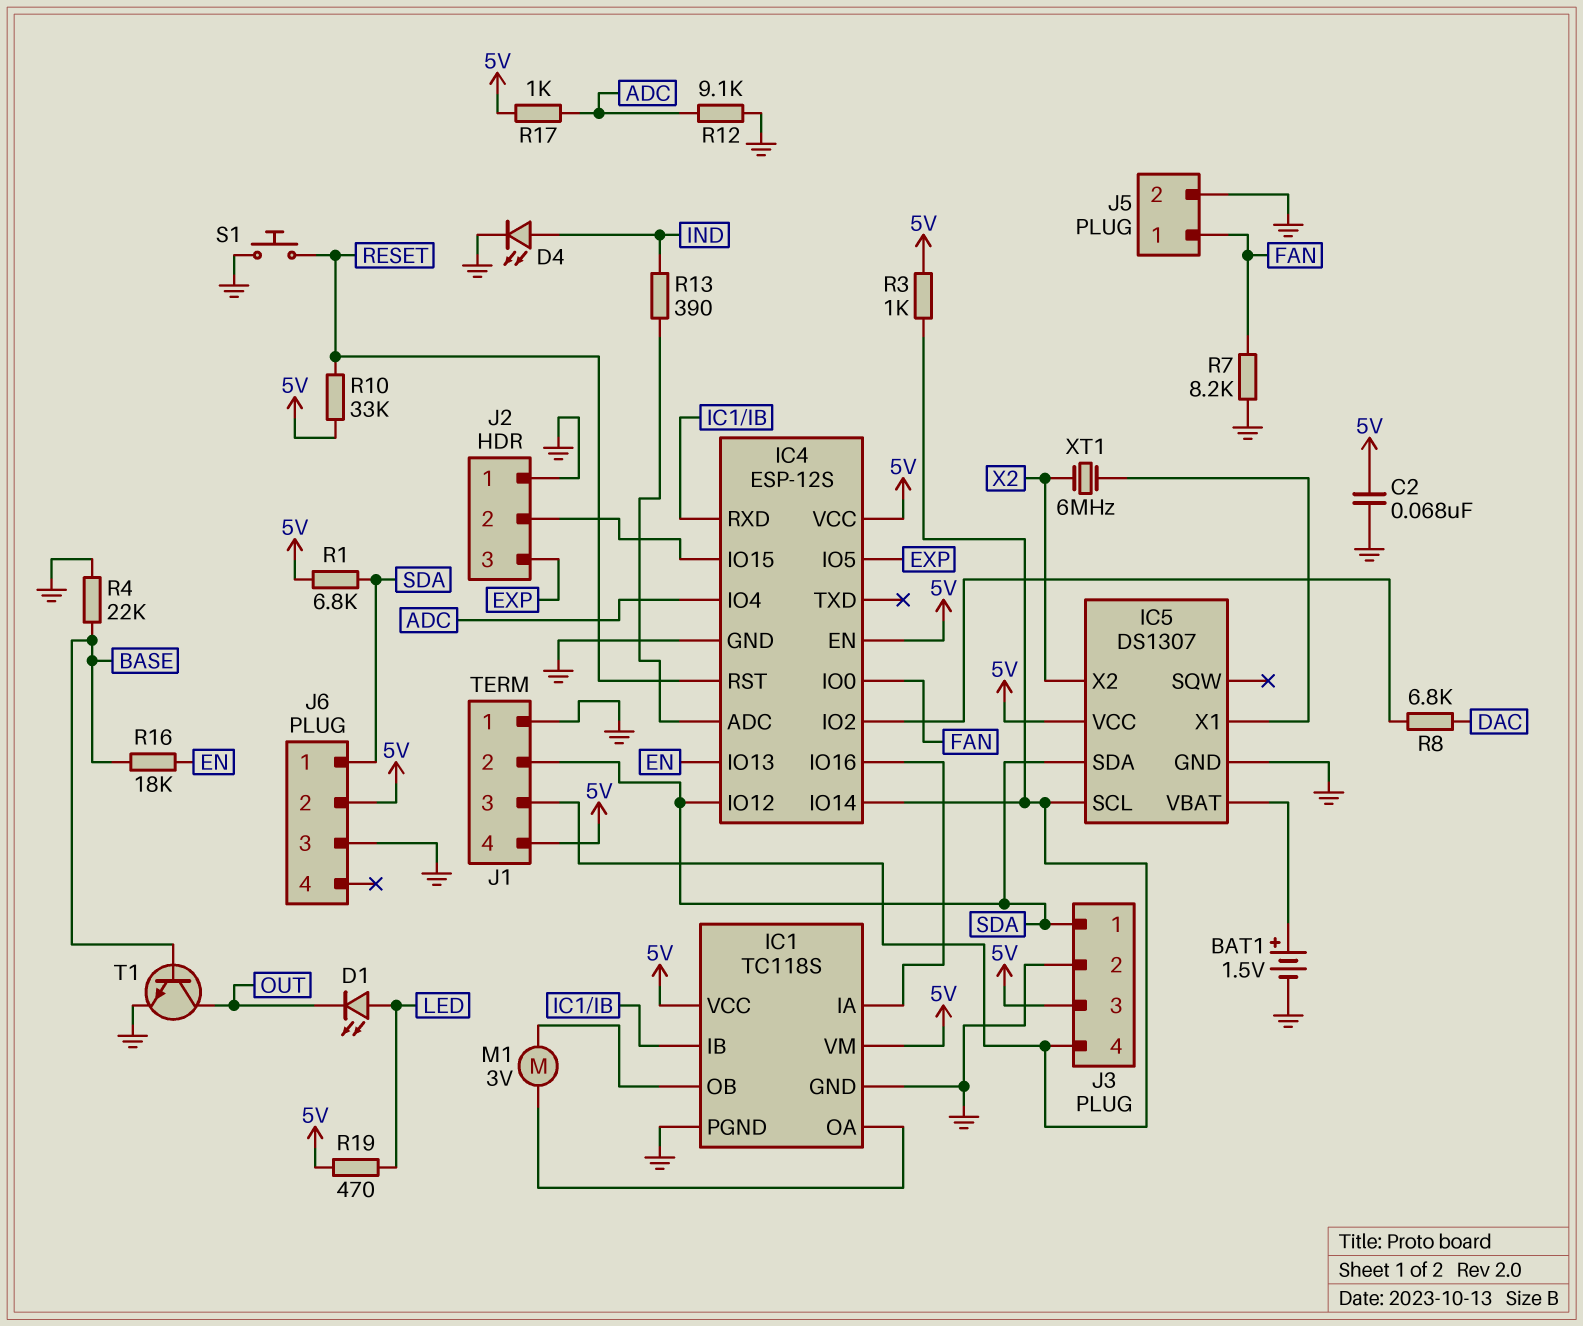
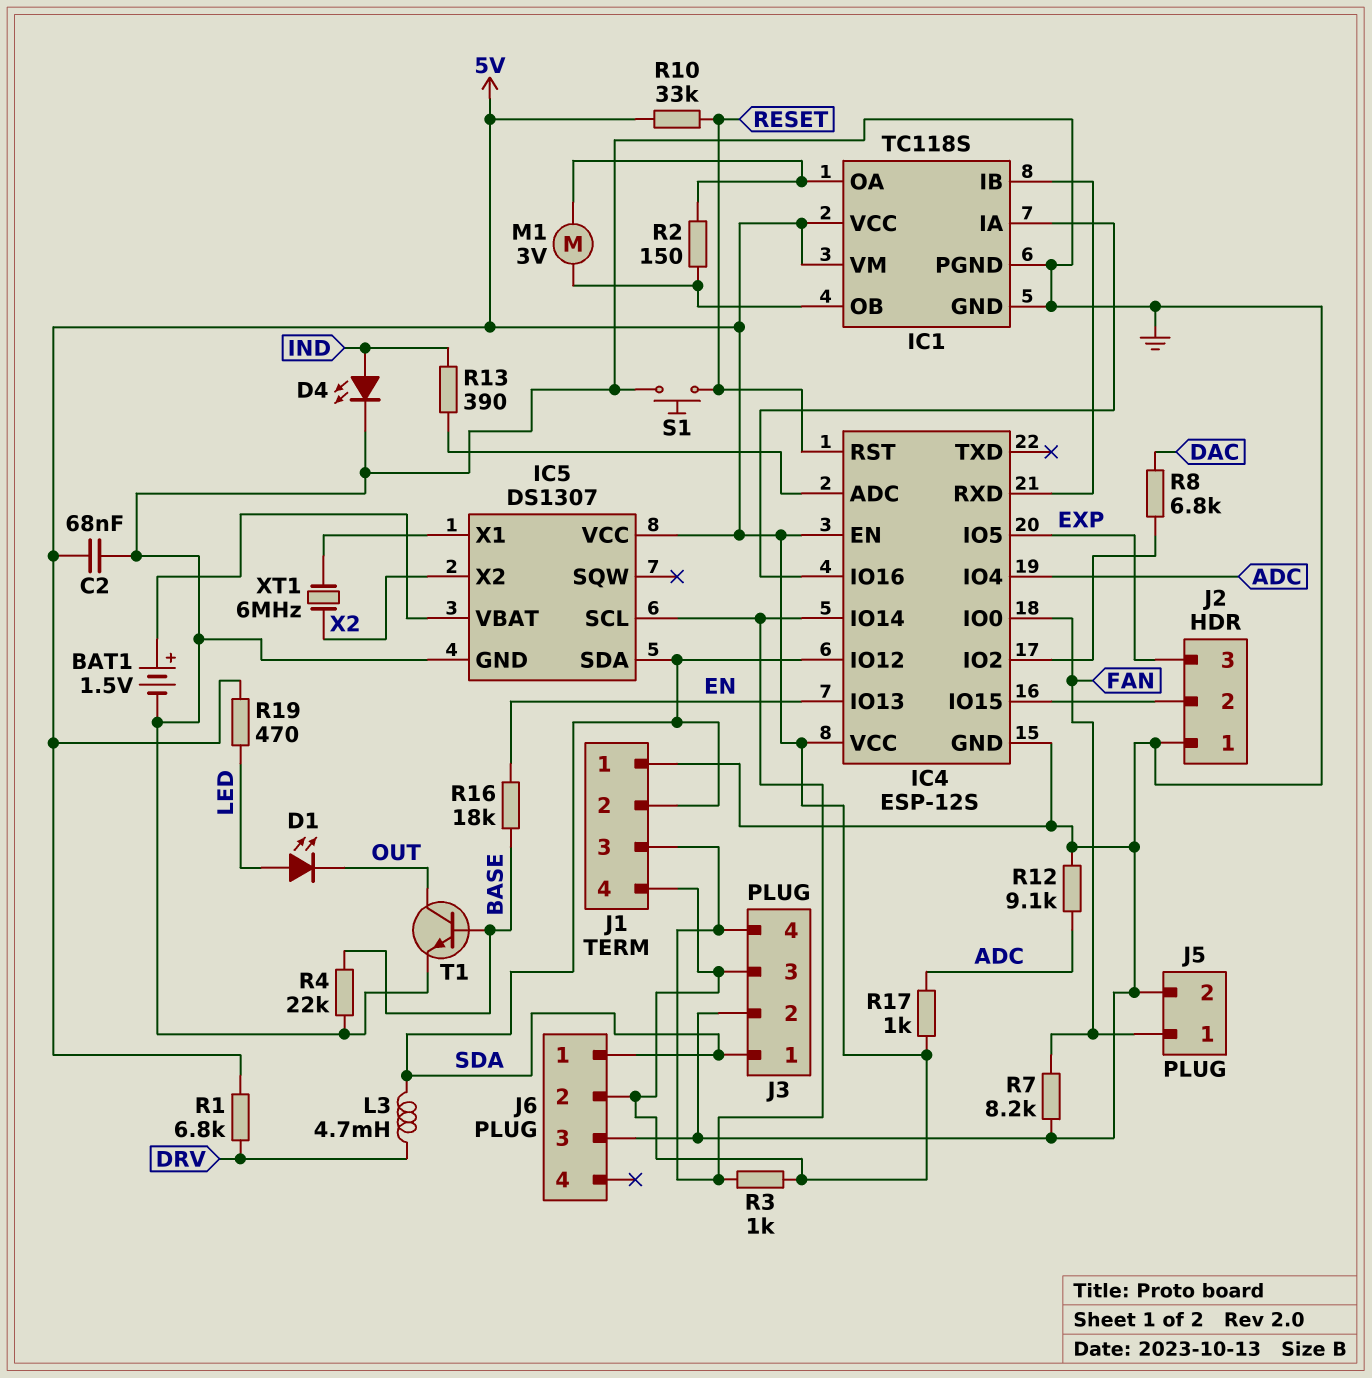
L3: none -> 4.7mH (DRV, SDA)
R1: 6.8k (5V, SDA) -> 6.8k (5V, DRV)
R2: none -> 150 (IC1/OA, IC1/OB)

